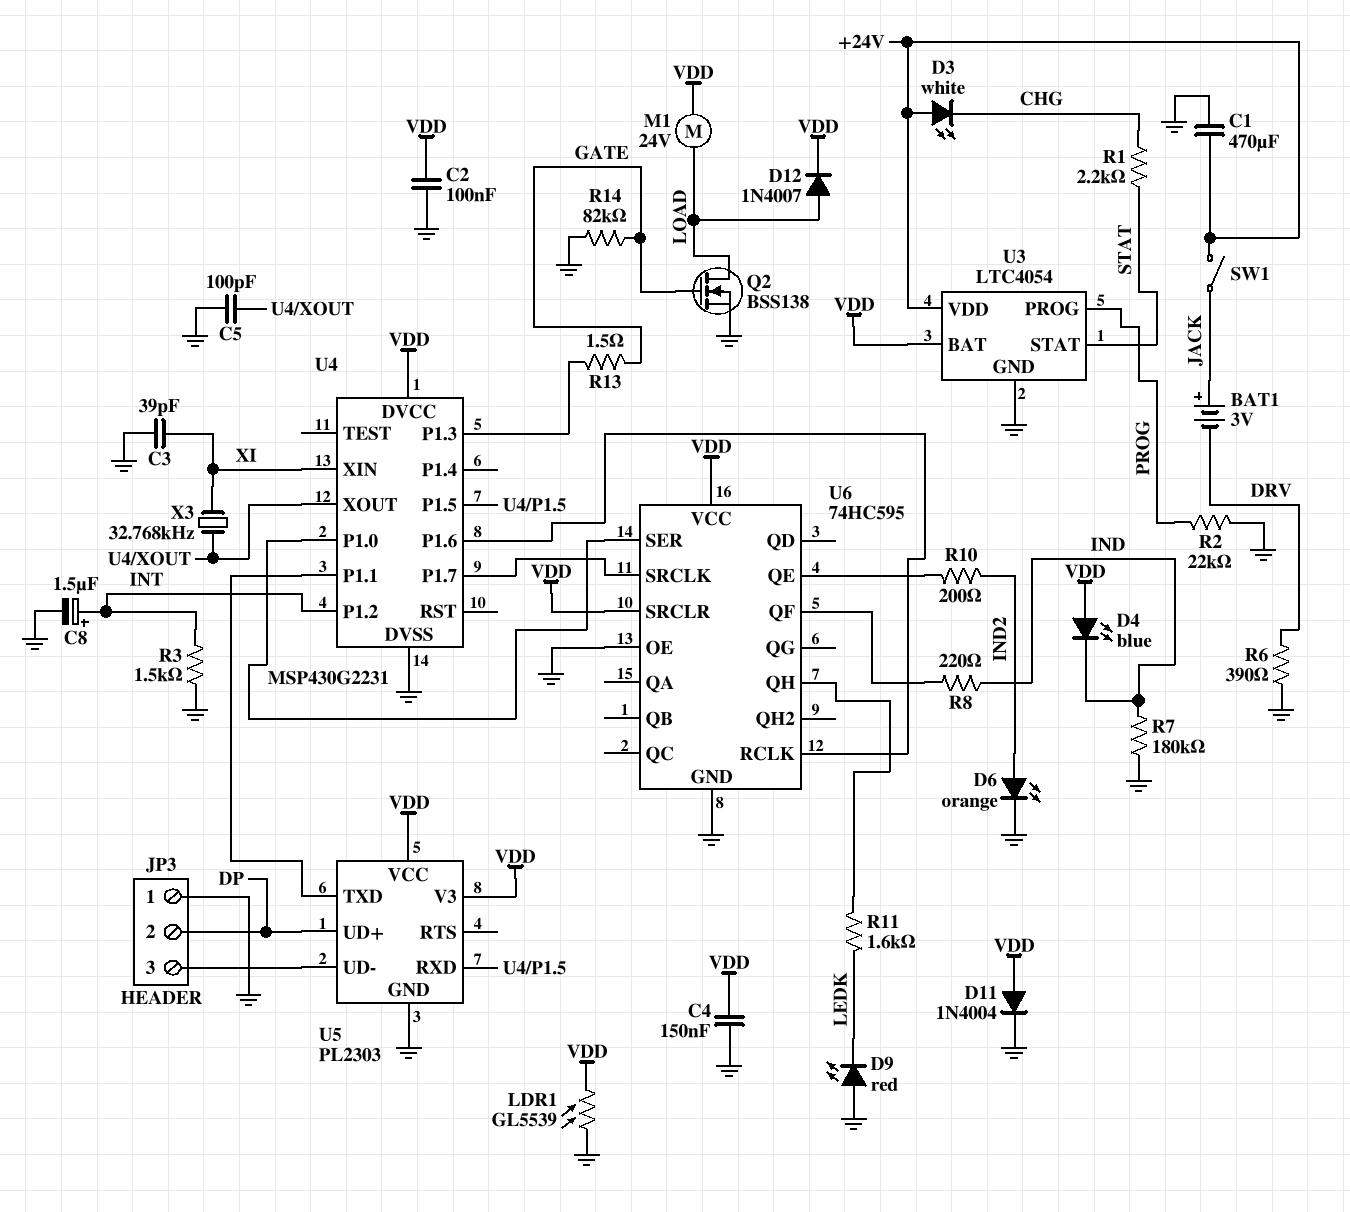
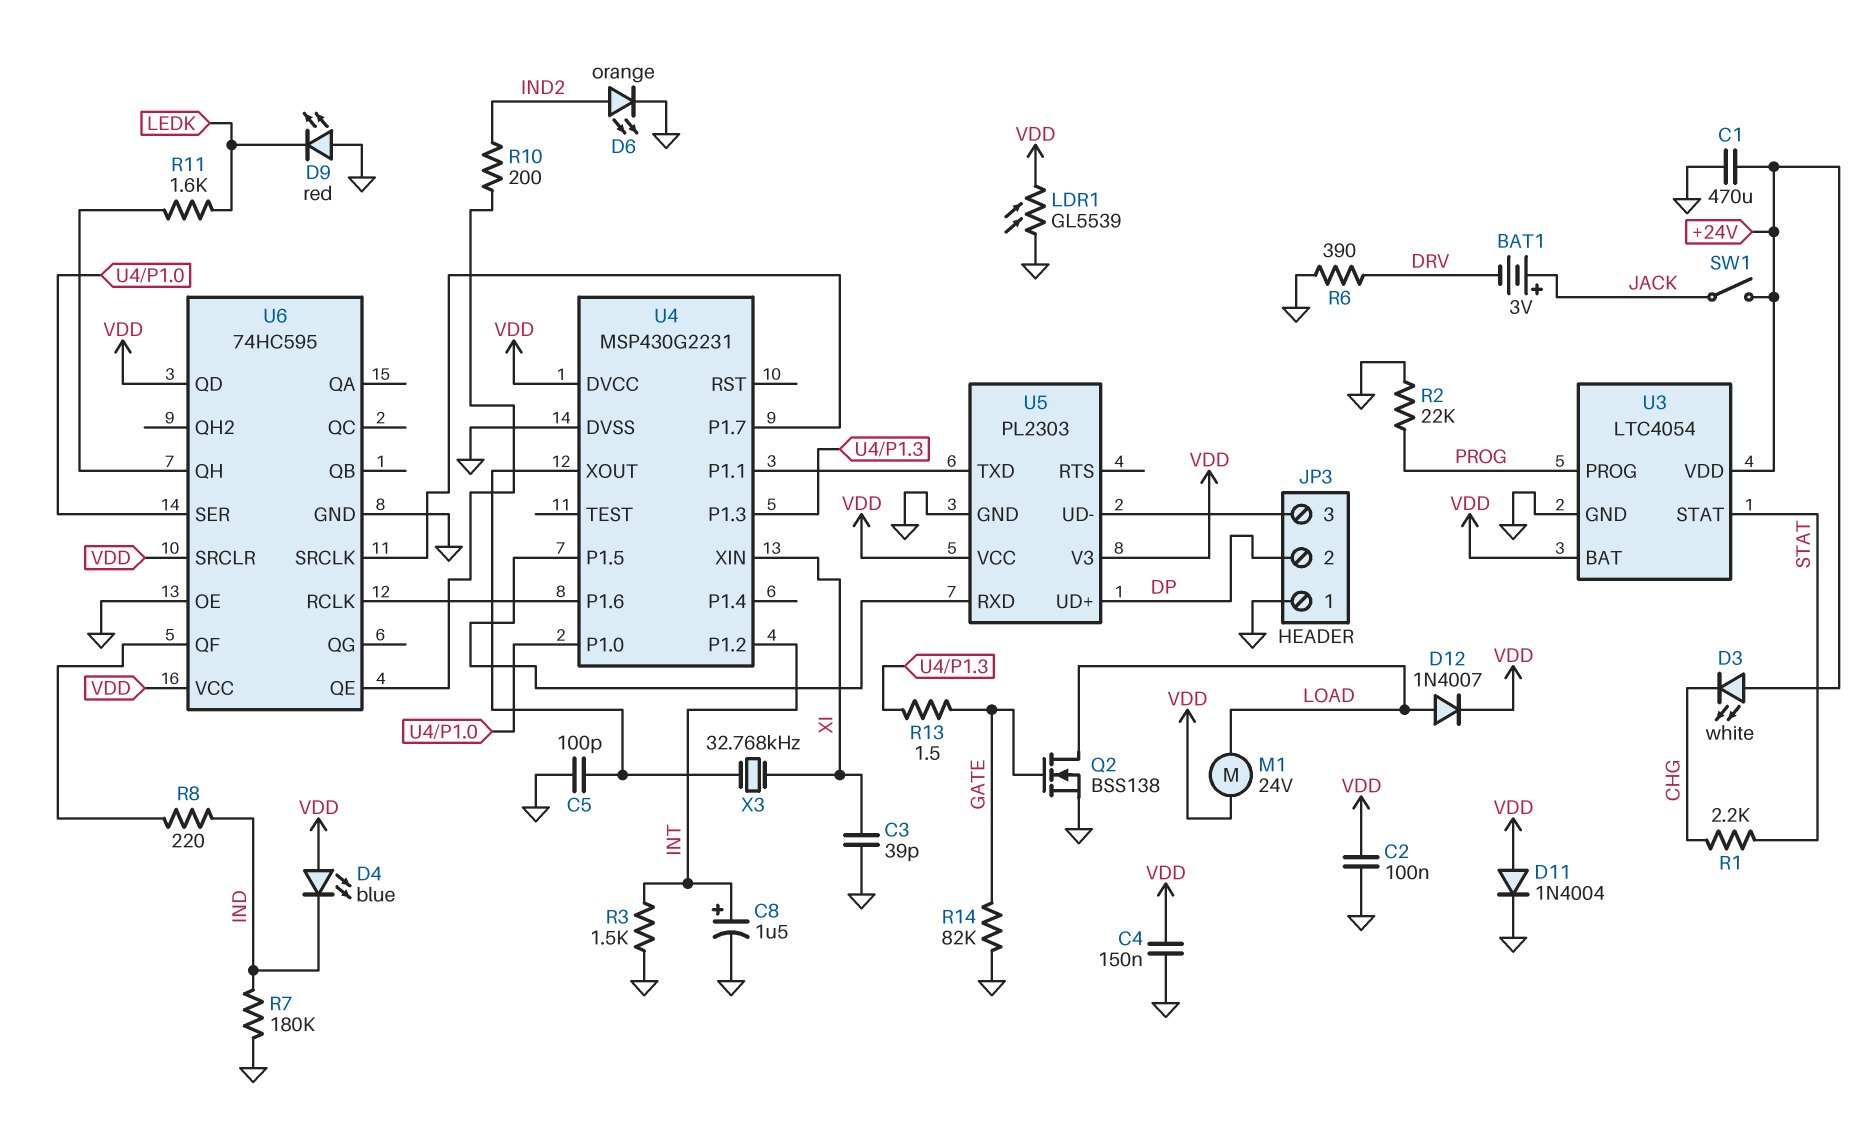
U6 pin QD: none -> VDD

